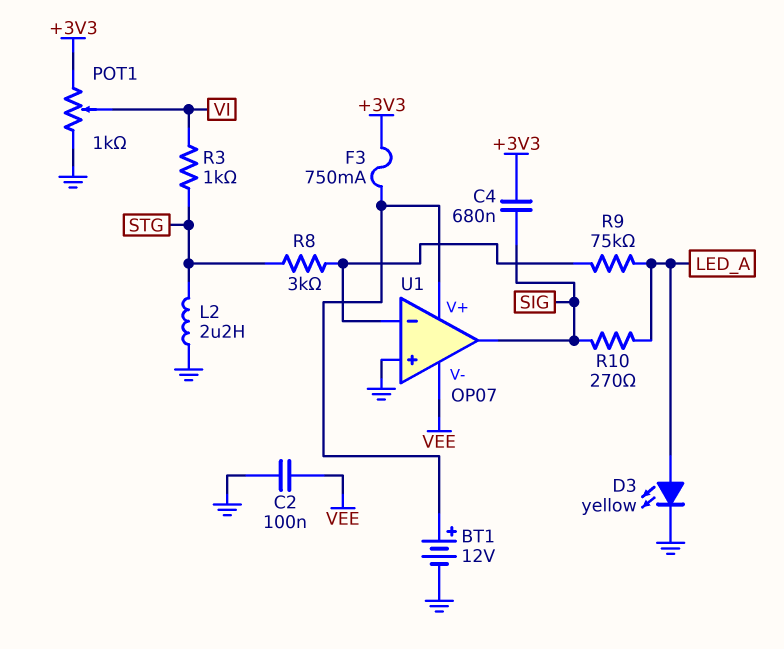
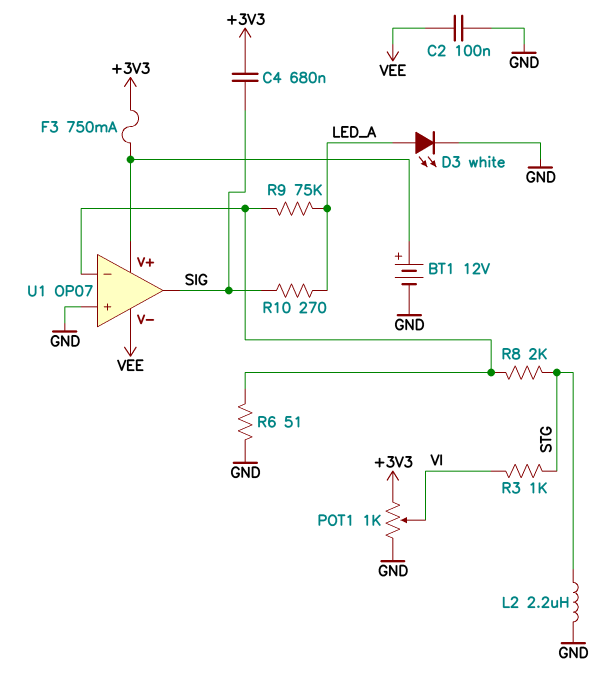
D3: LED yellow (A LED_A, K GND) -> LED white (A LED_A, K GND)
R6: none -> 51 (GND, U1/in-)
R8: 3k (STG, U1/in-) -> 2k (STG, U1/in-)

